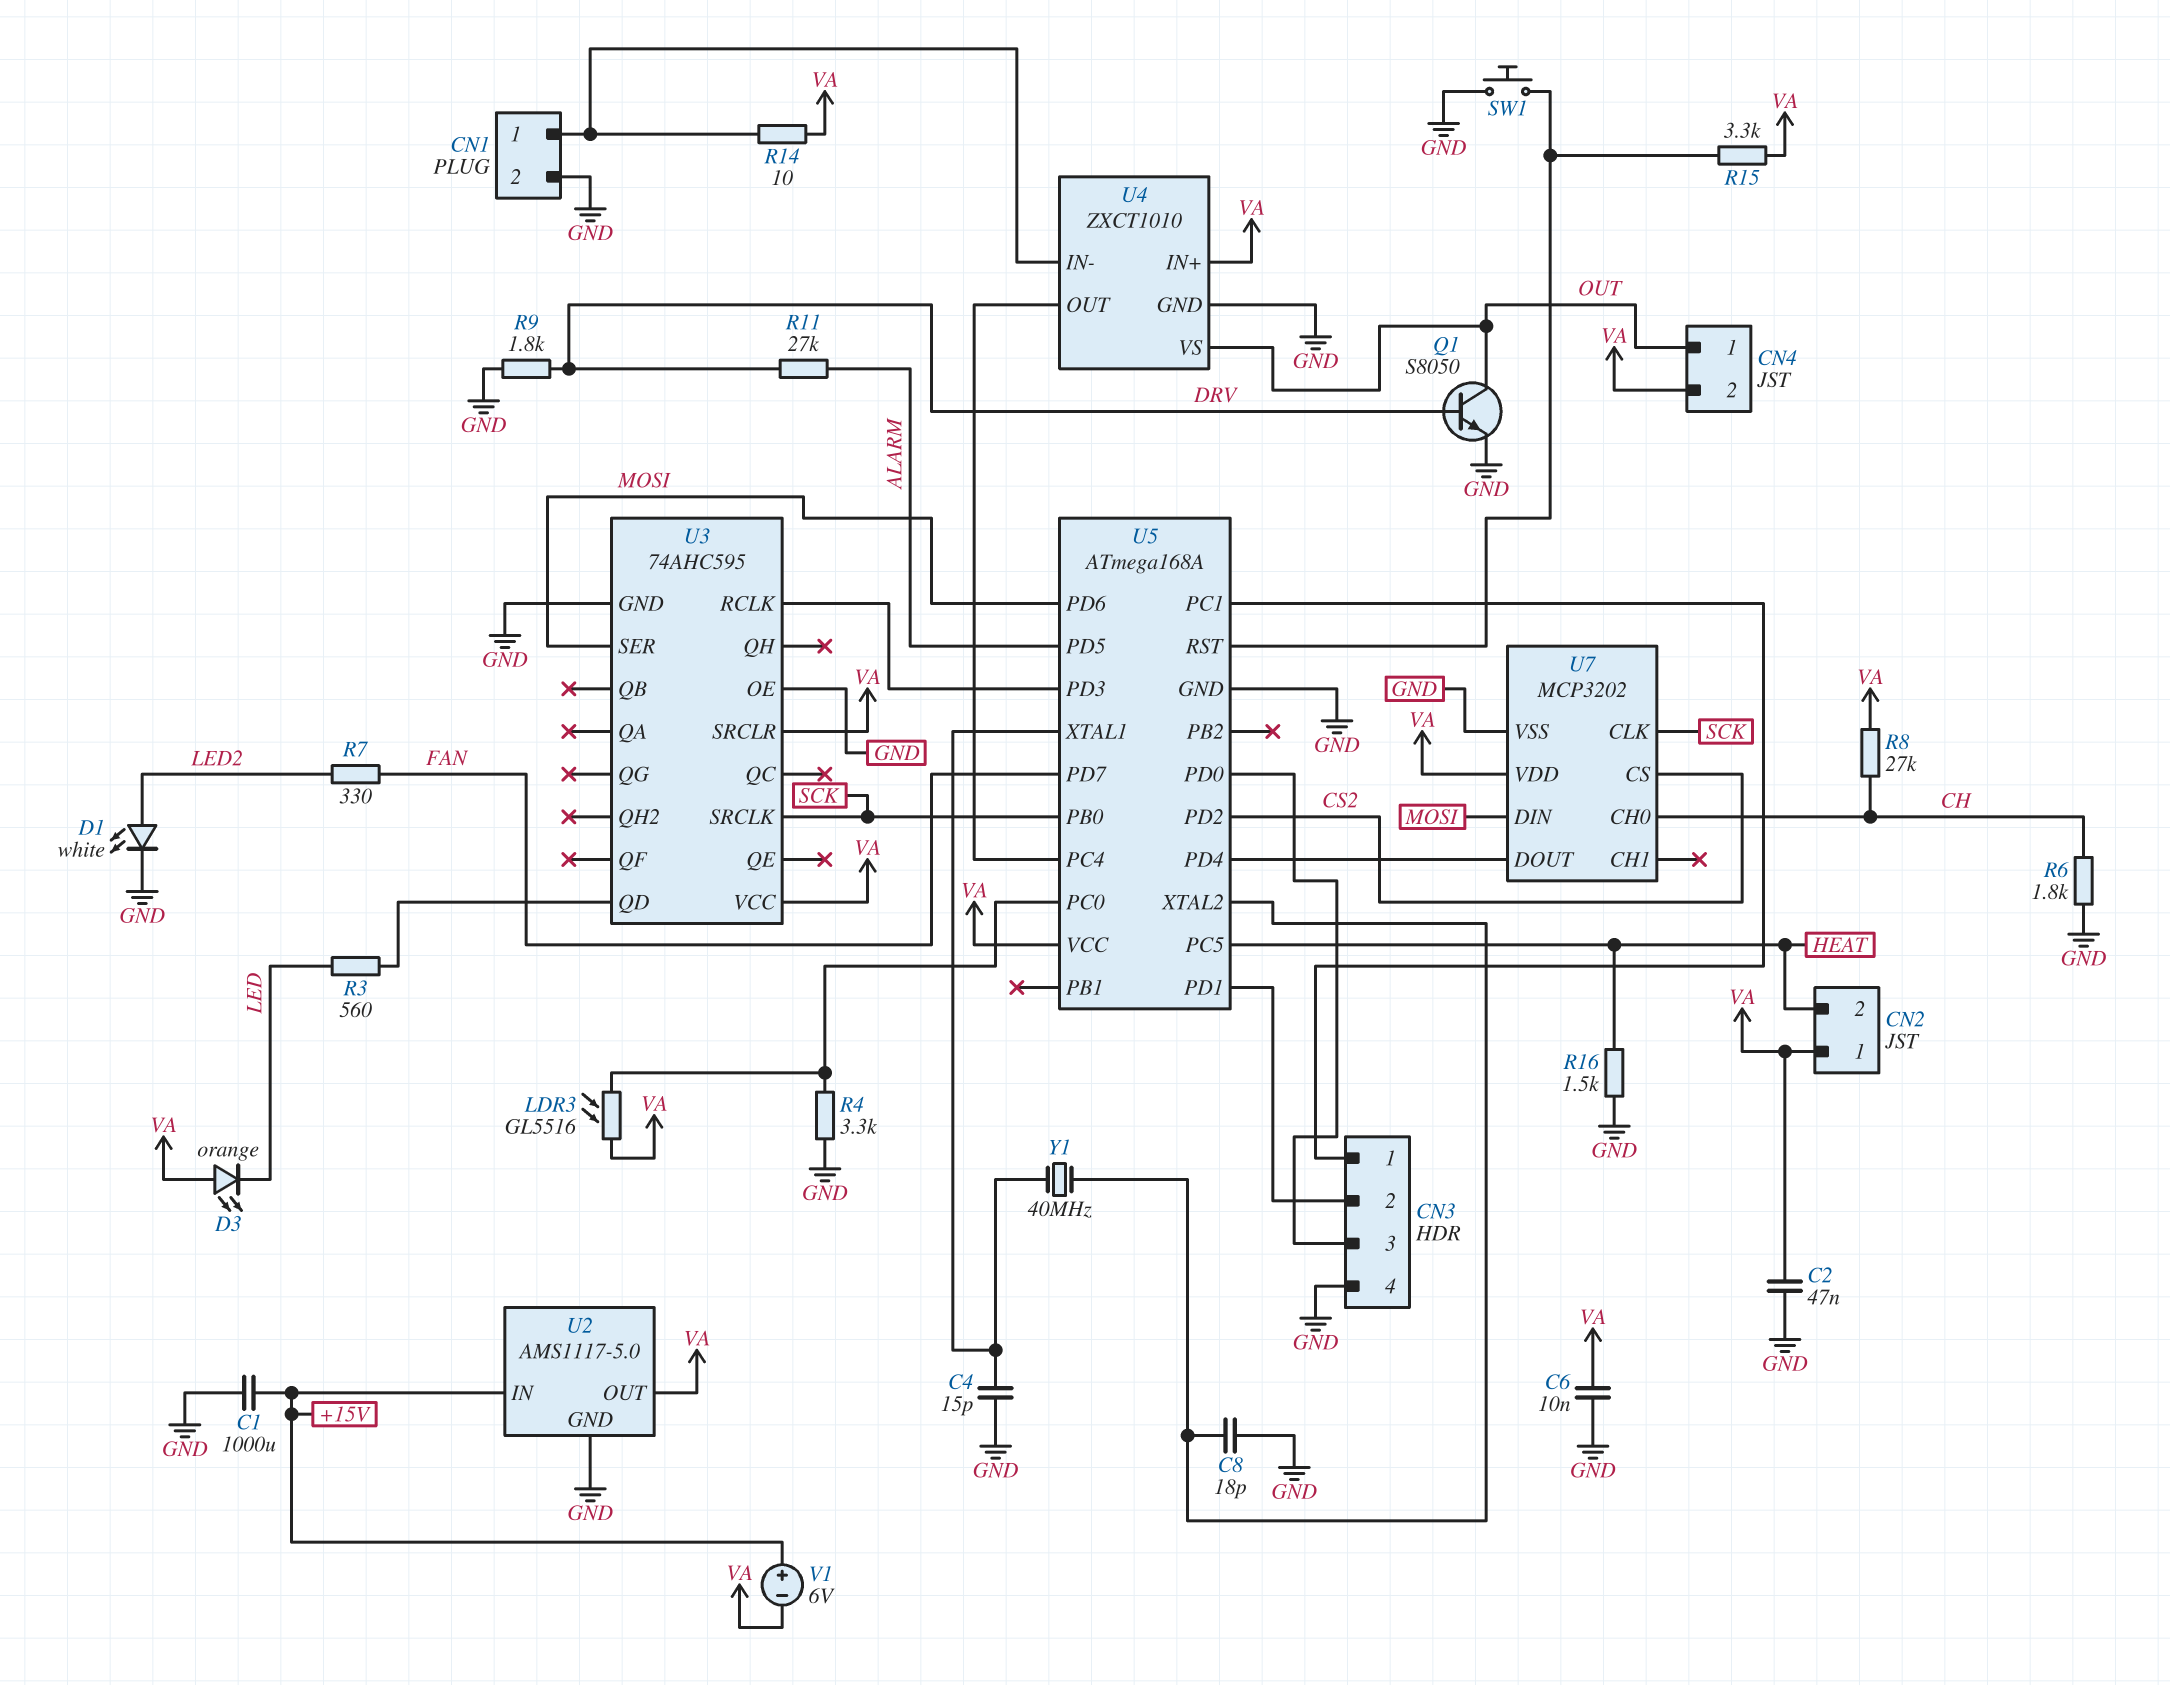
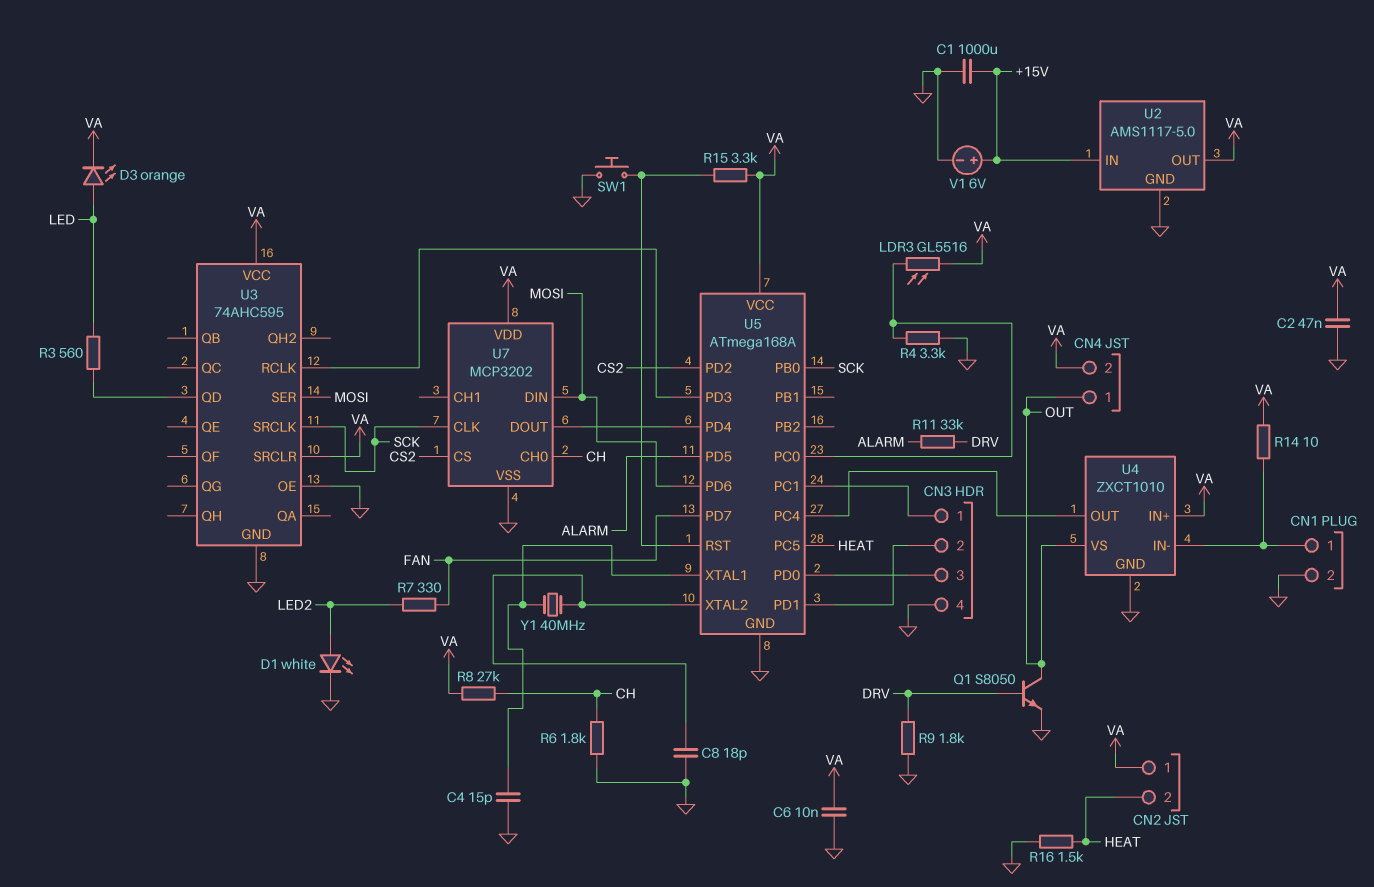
D3: LED orange (A VA, K LED) -> LED orange (A LED, K VA)
R11: 27k (ALARM, DRV) -> 33k (ALARM, DRV)
V1: 6V (plus +15V, minus VA) -> 6V (plus +15V, minus GND)

